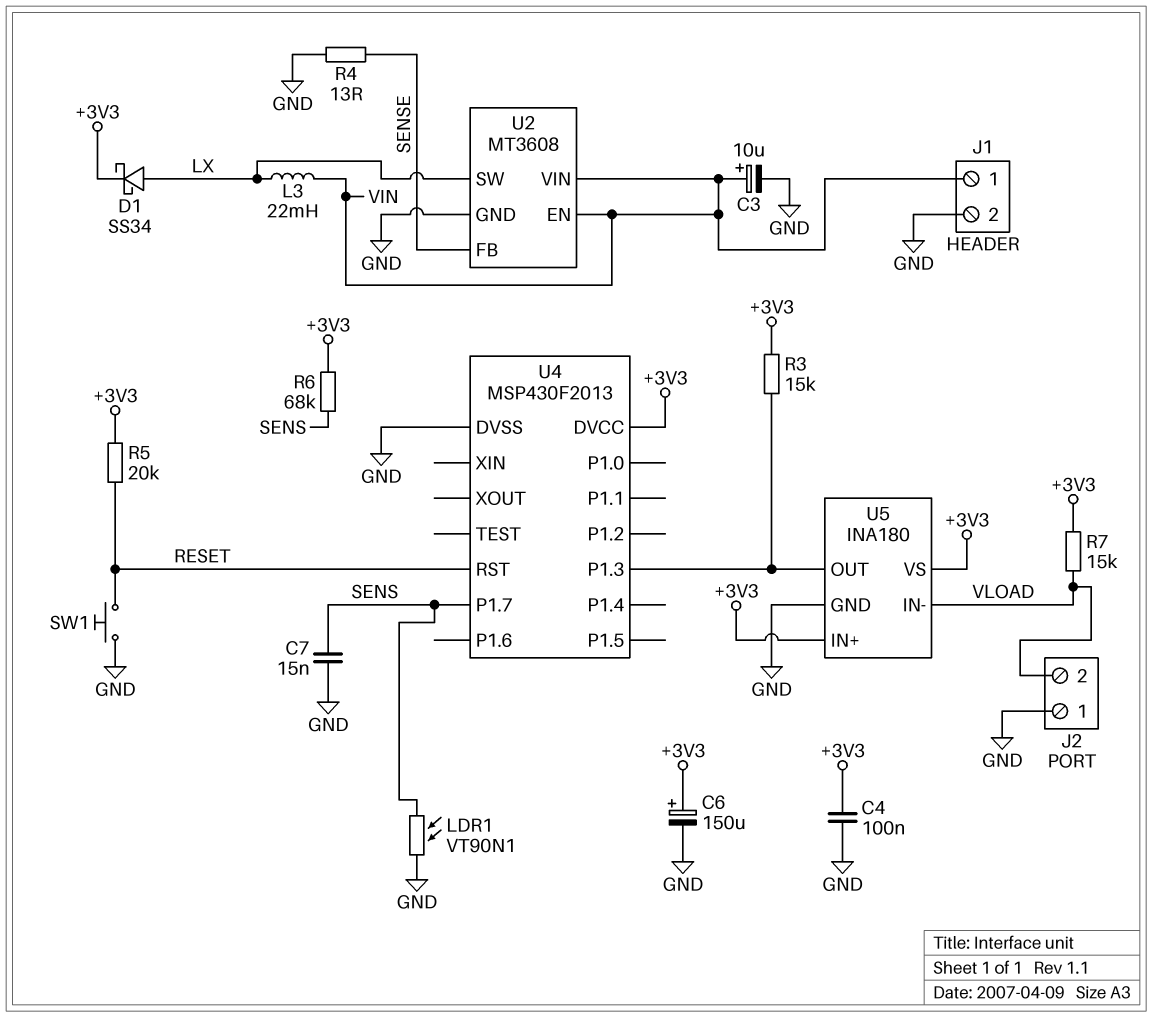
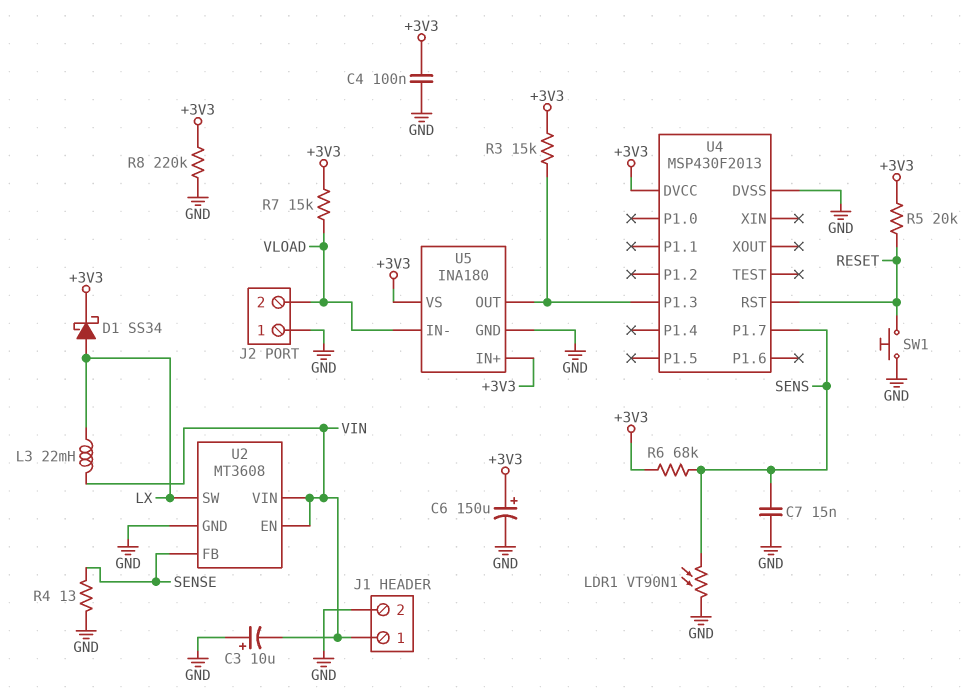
C3: 10uF (plus VIN, minus GND) -> 10uF (plus GND, minus VIN)
R8: none -> 220k (+3V3, GND)

